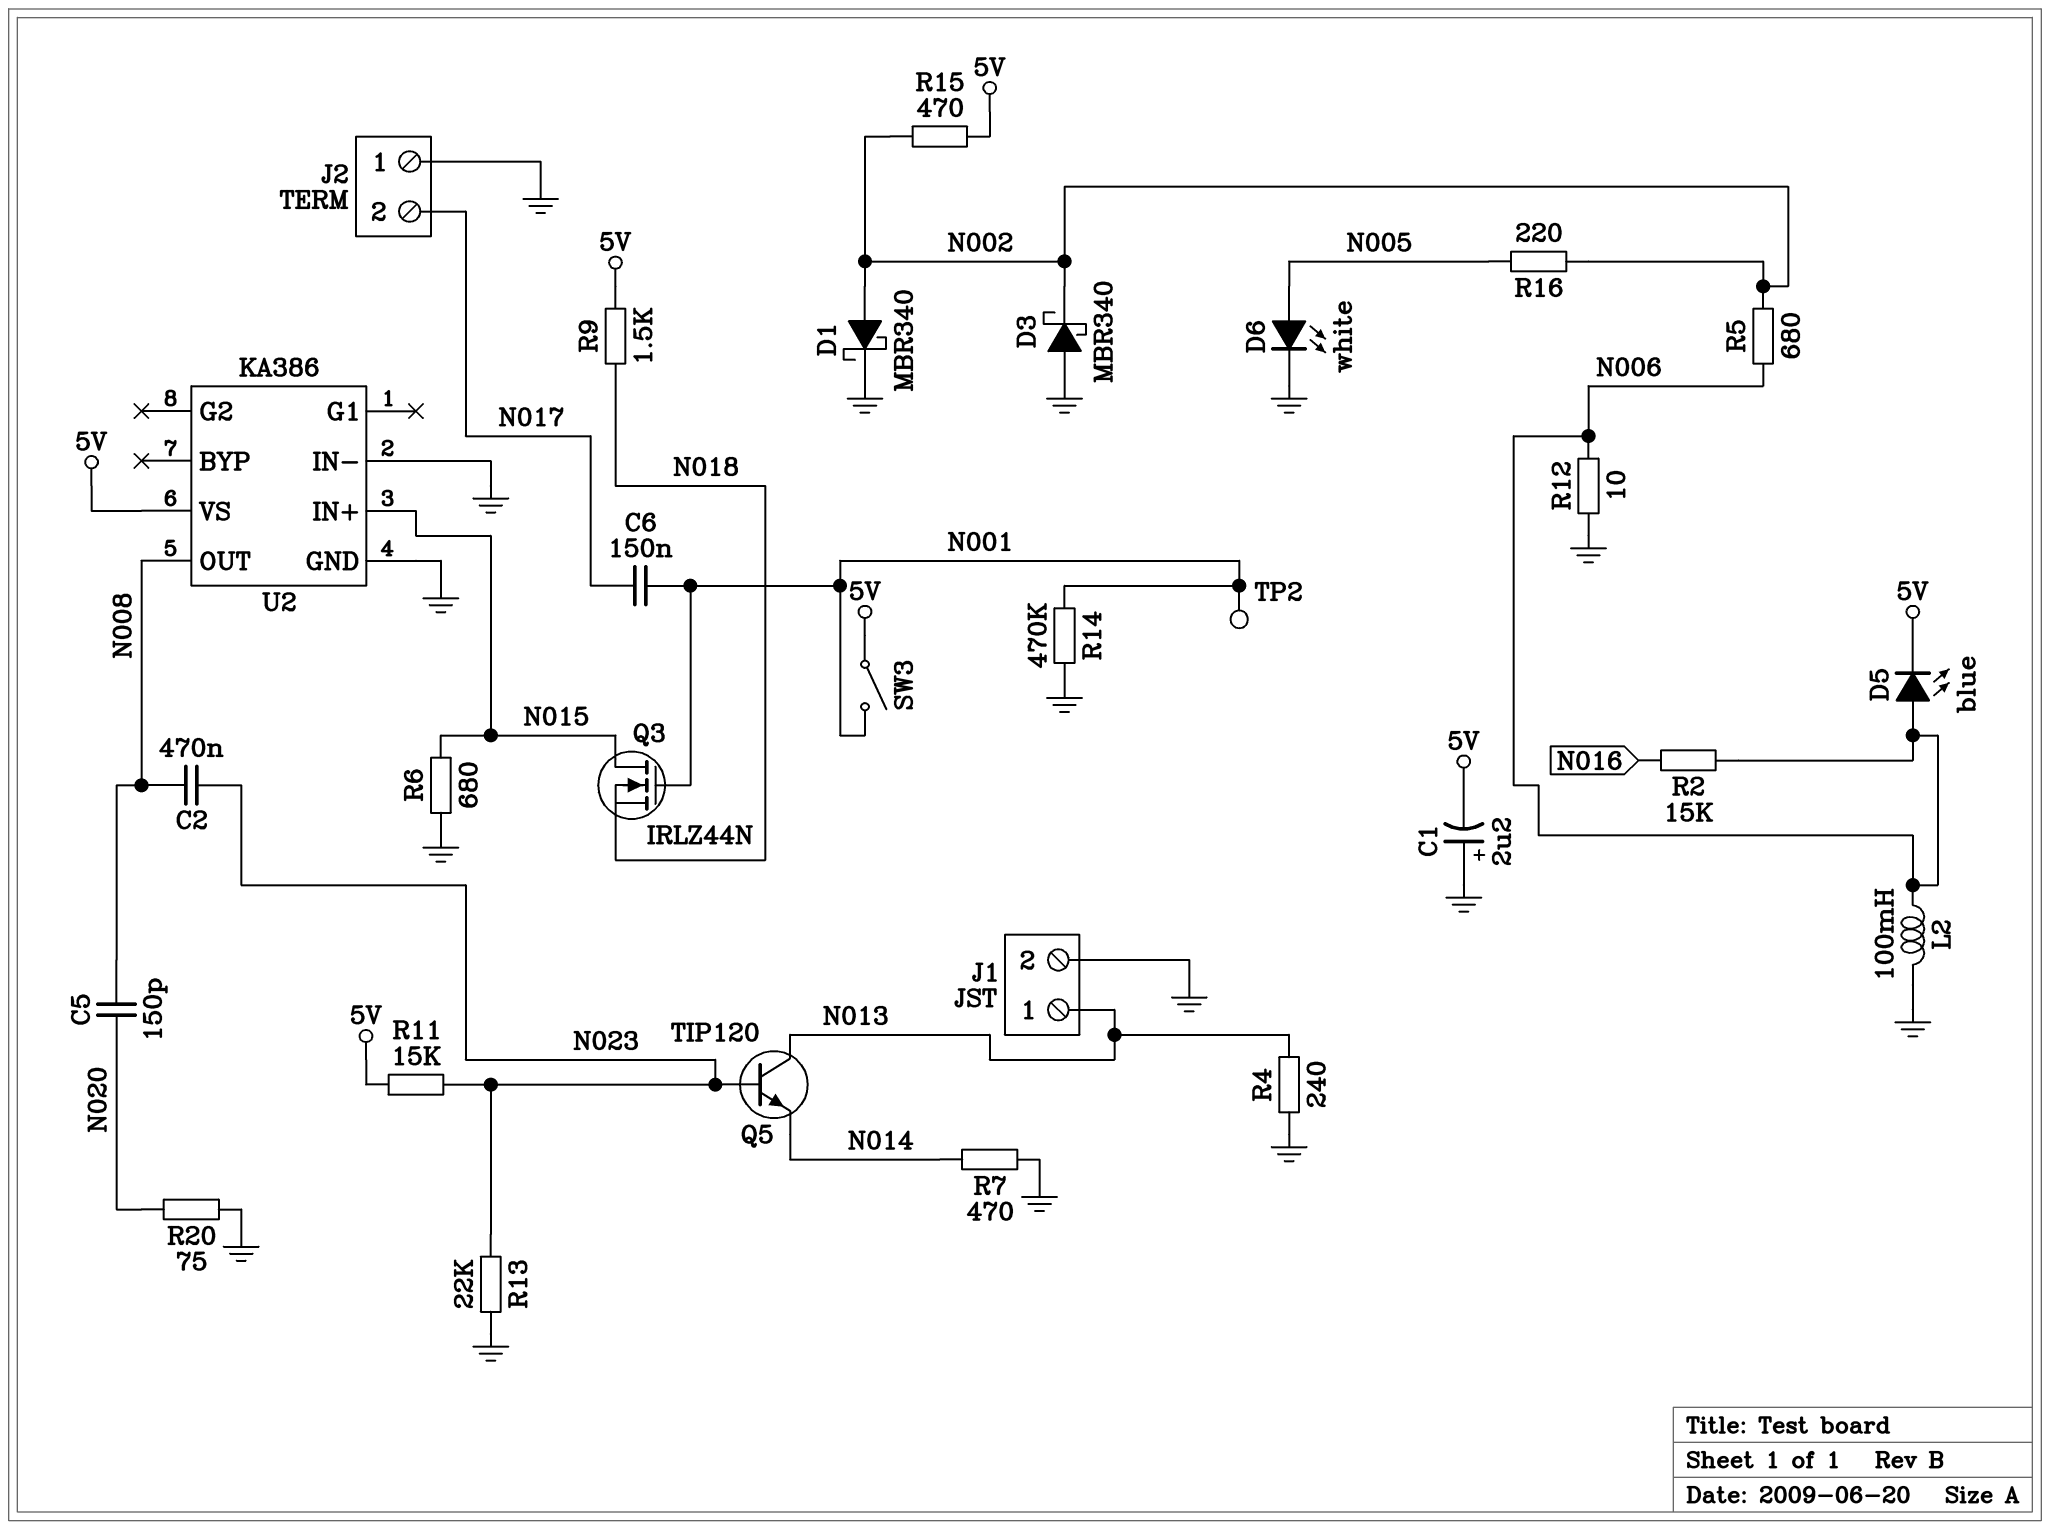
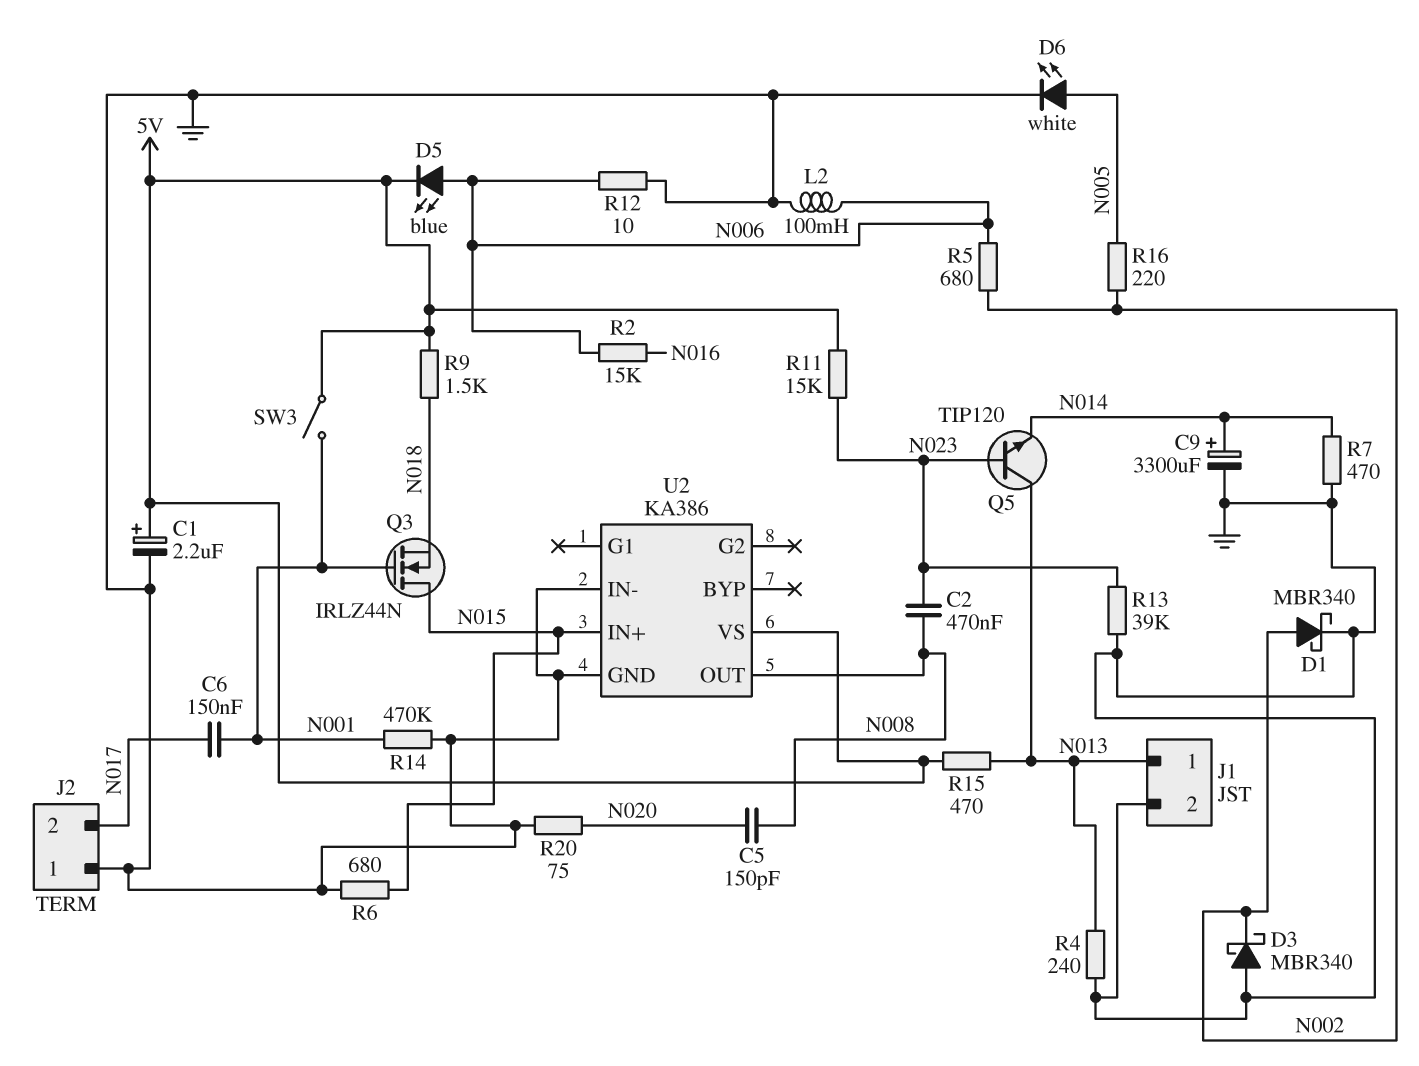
C1: 2.2uF (plus GND, minus 5V) -> 2.2uF (plus 5V, minus GND)
C9: none -> 3300uF (plus N014, minus GND)
R13: 22k (GND, N023) -> 39k (GND, N023)
R15: 470 (5V, N002) -> 470 (5V, N013)
TP2: test point (N001) -> none

